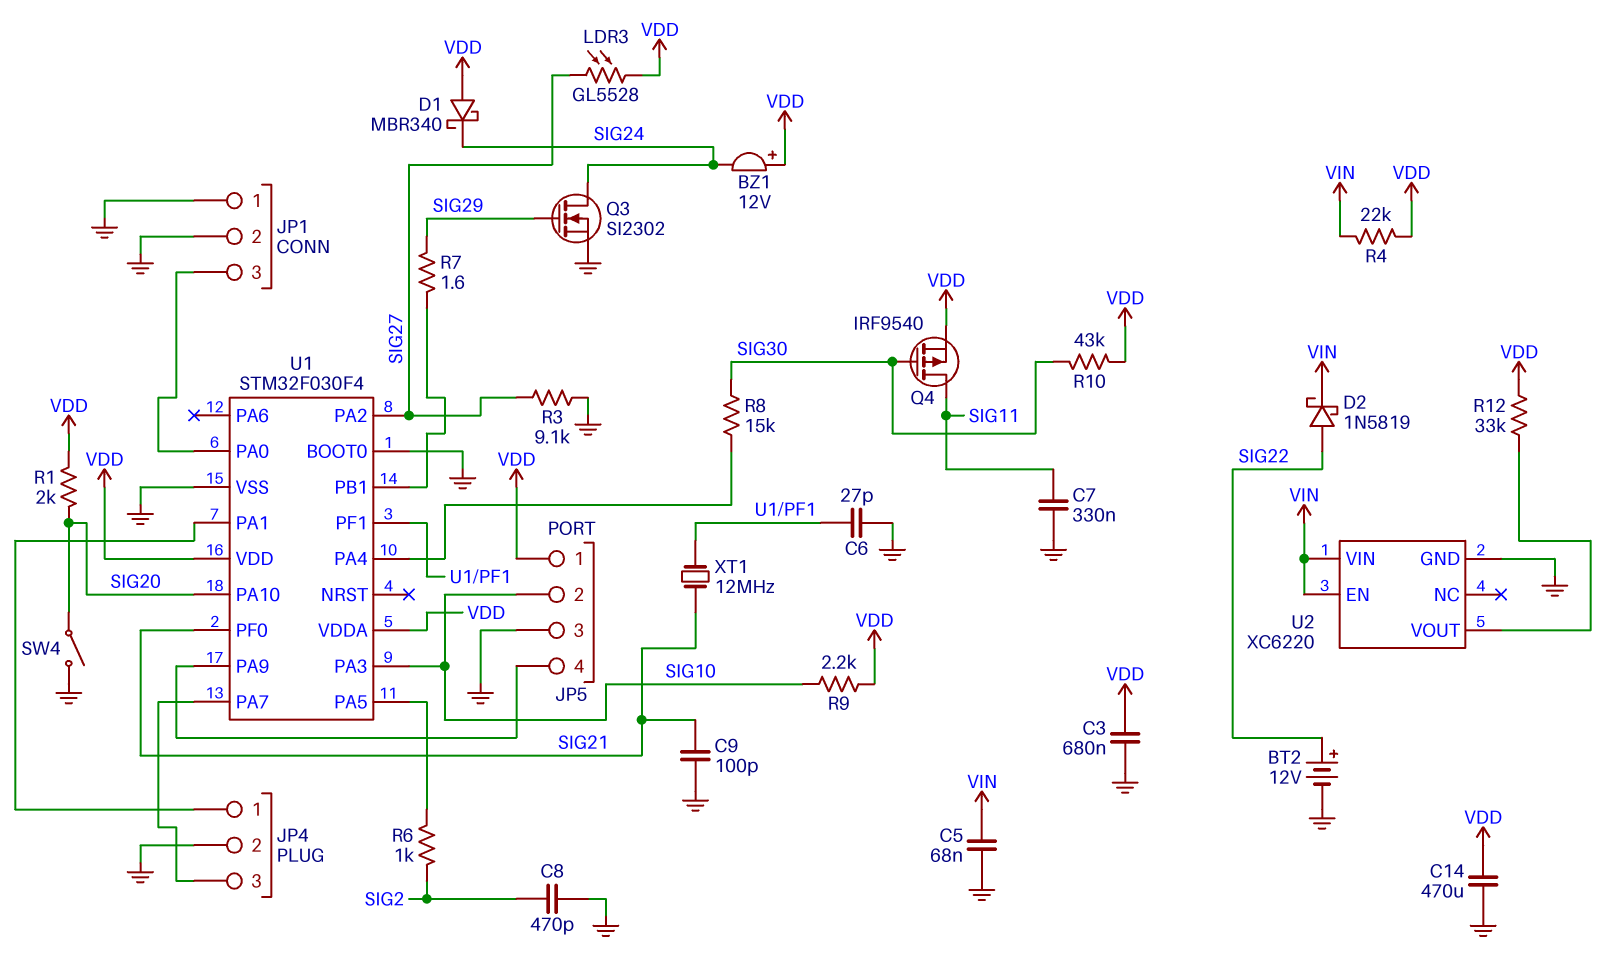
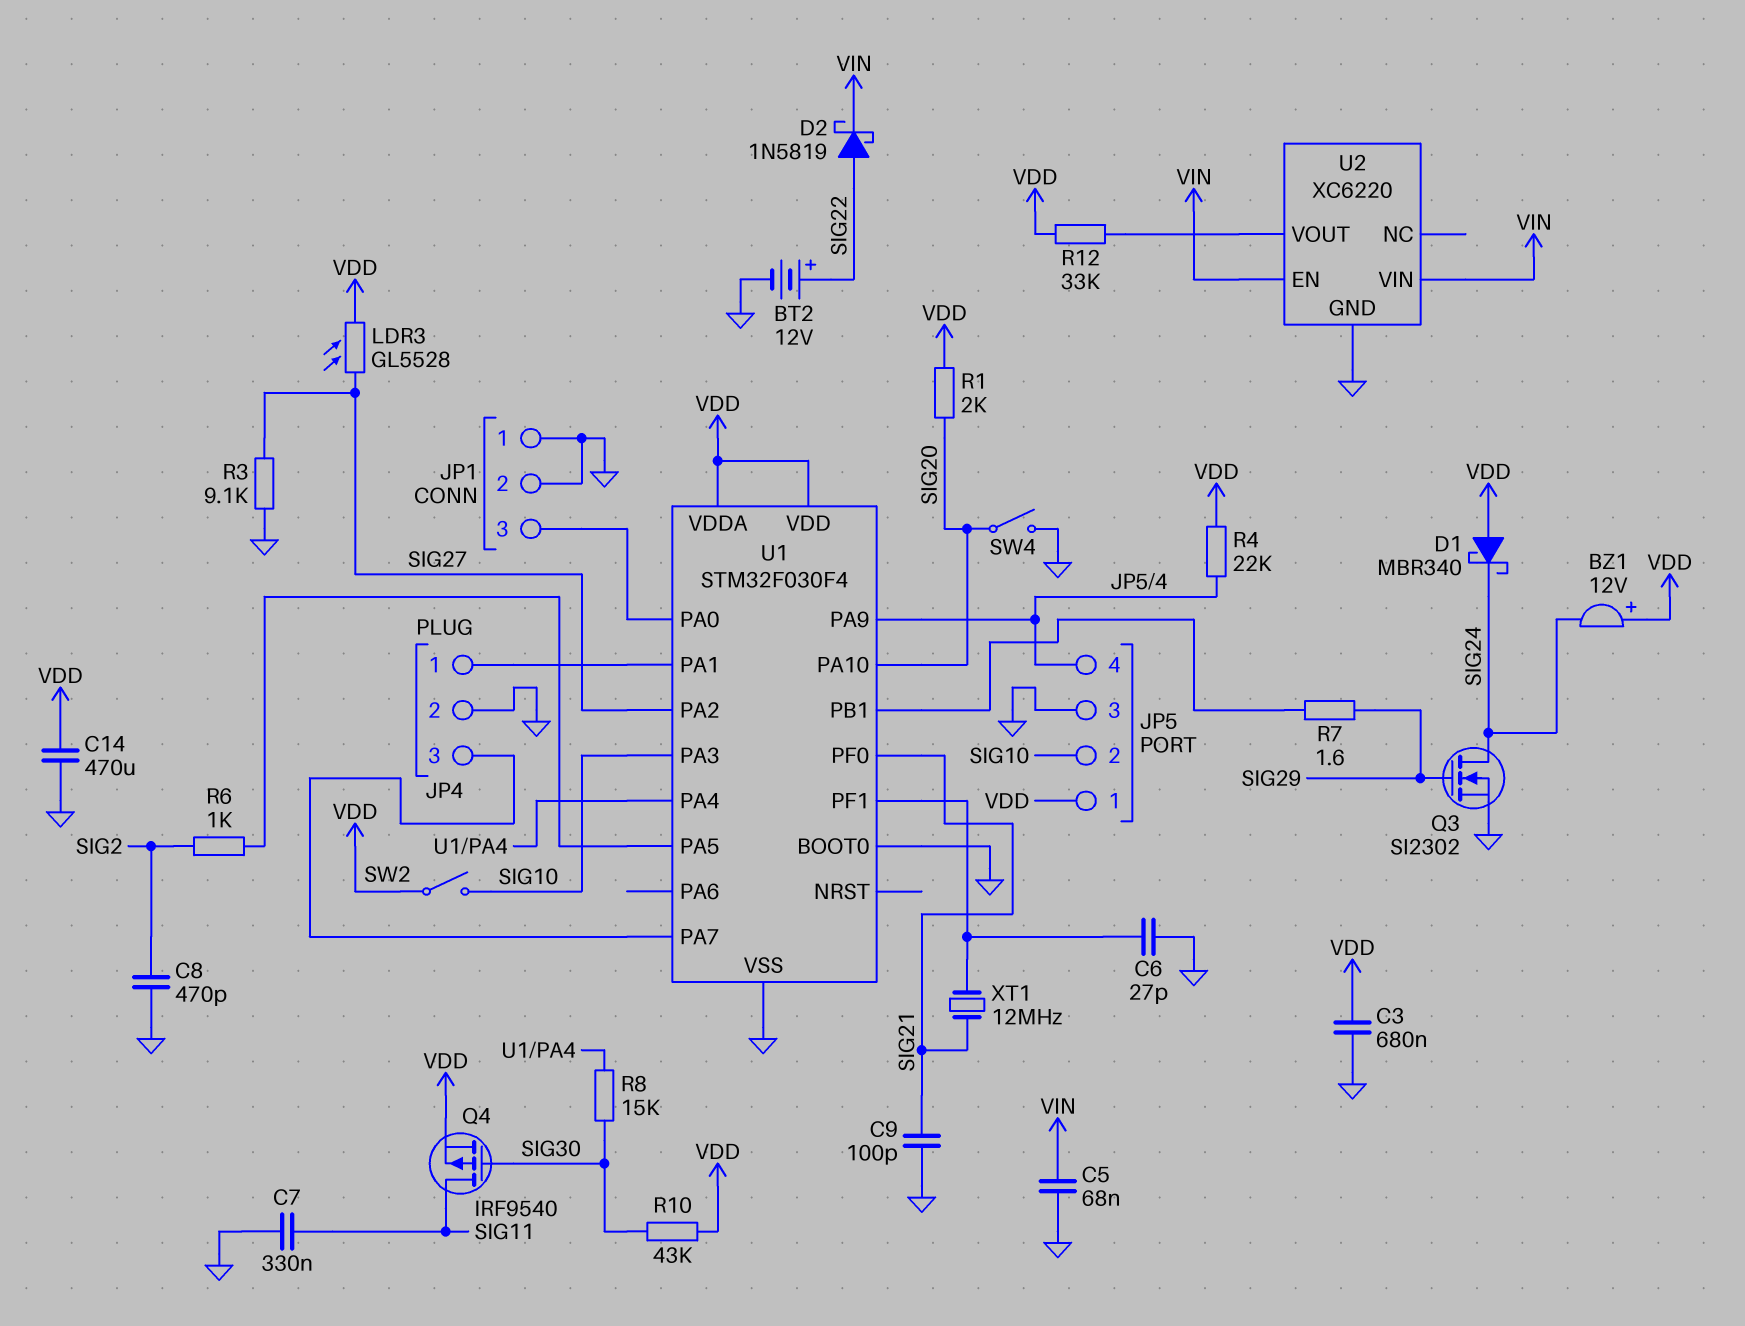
R4: 22k (VDD, VIN) -> 22k (JP5/4, VDD)
R9: 2.2k (SIG10, VDD) -> none
SW2: none -> switch (SIG10, VDD)

